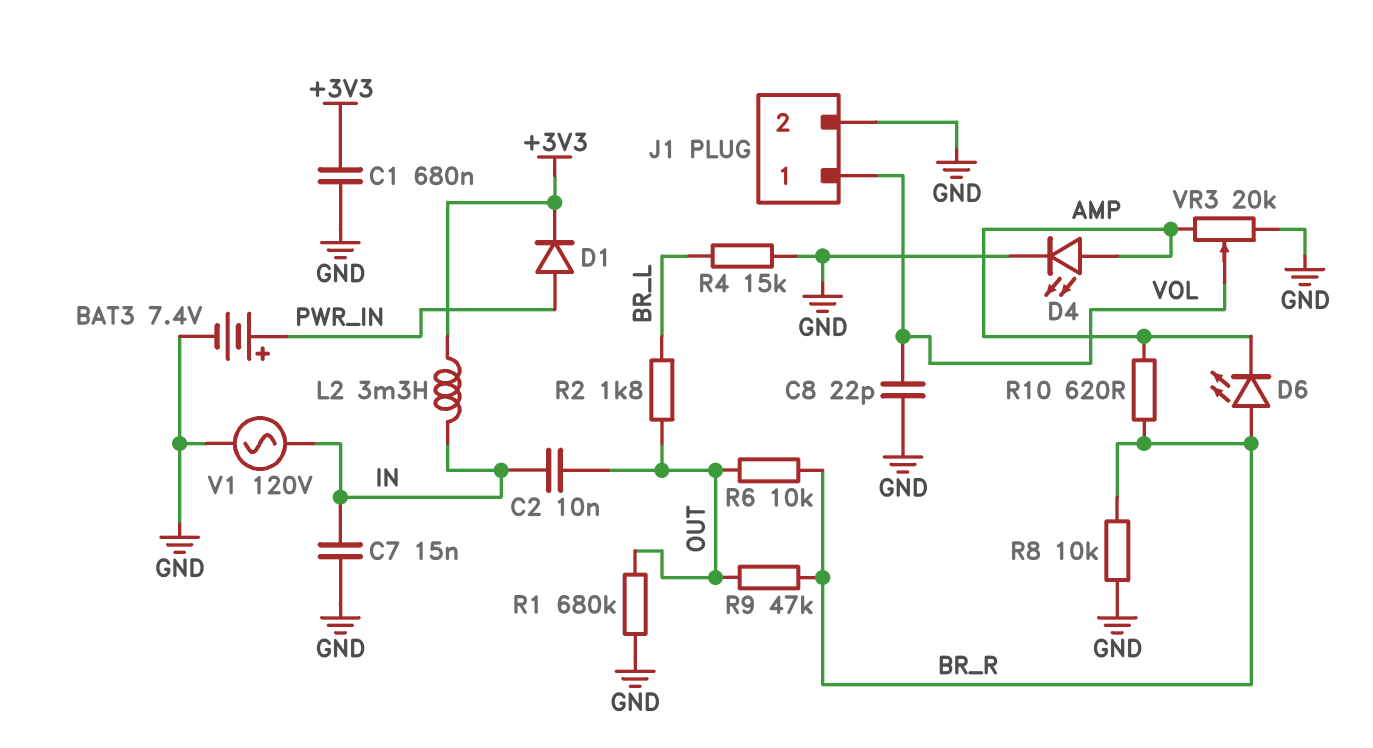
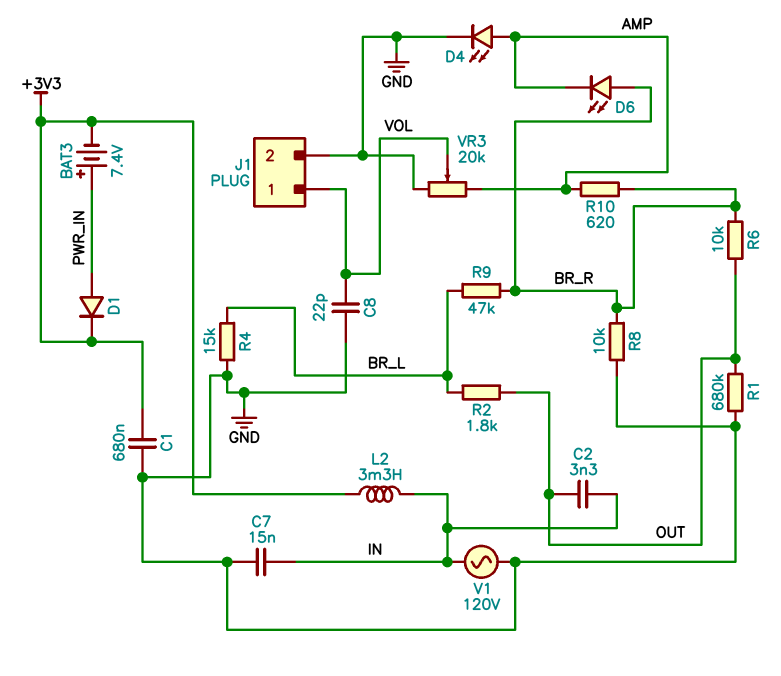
BAT3: 7.4V (plus PWR_IN, minus GND) -> 7.4V (plus PWR_IN, minus +3V3)
C2: 10nF (IN, OUT) -> 3.3nF (IN, OUT)
R9: 47k (BR_R, OUT) -> 47k (BR_L, BR_R)

